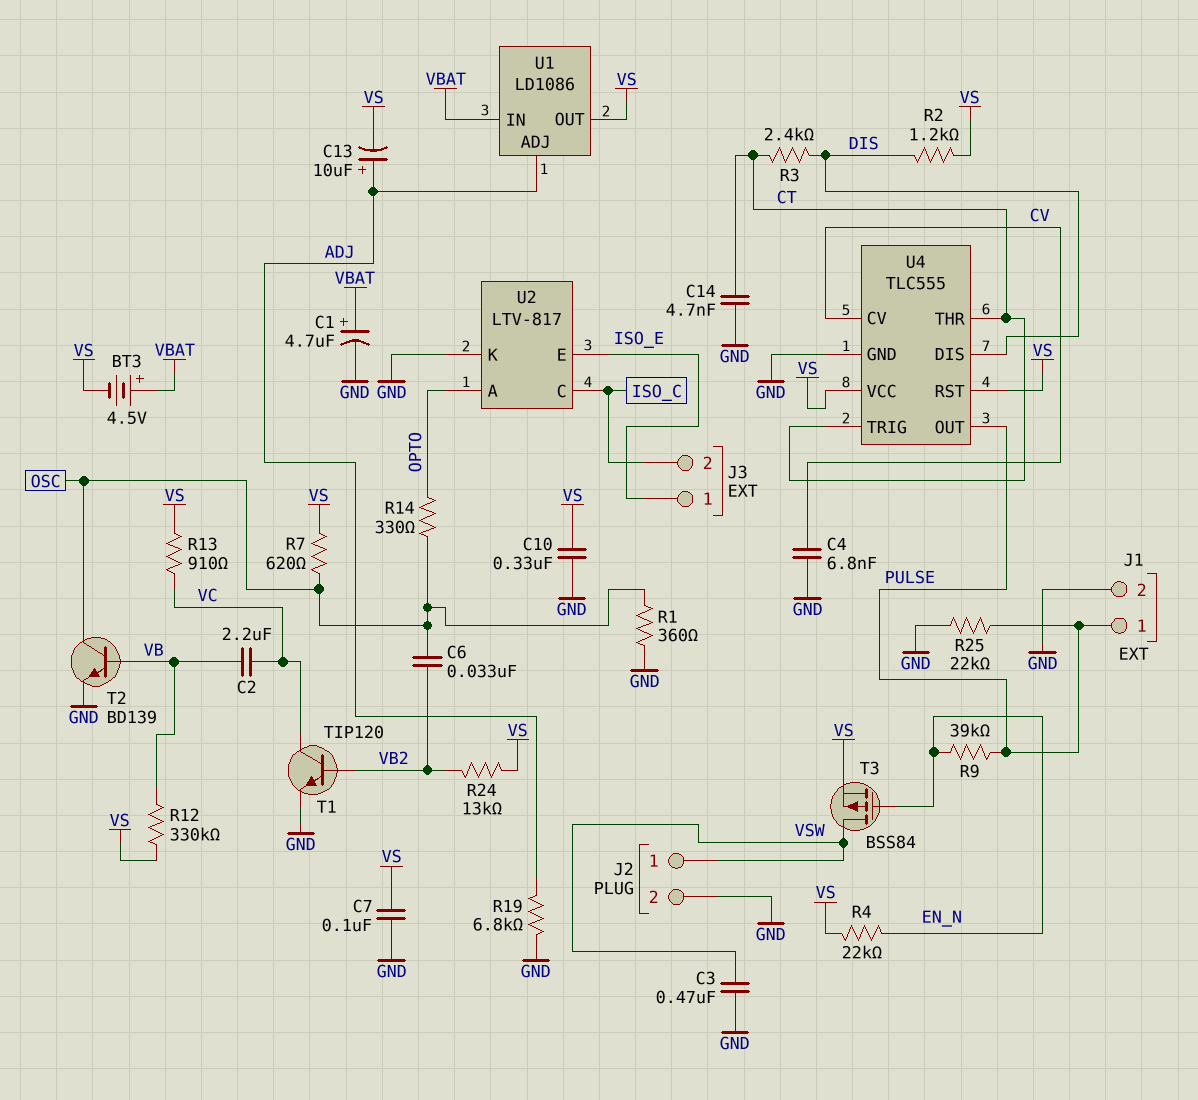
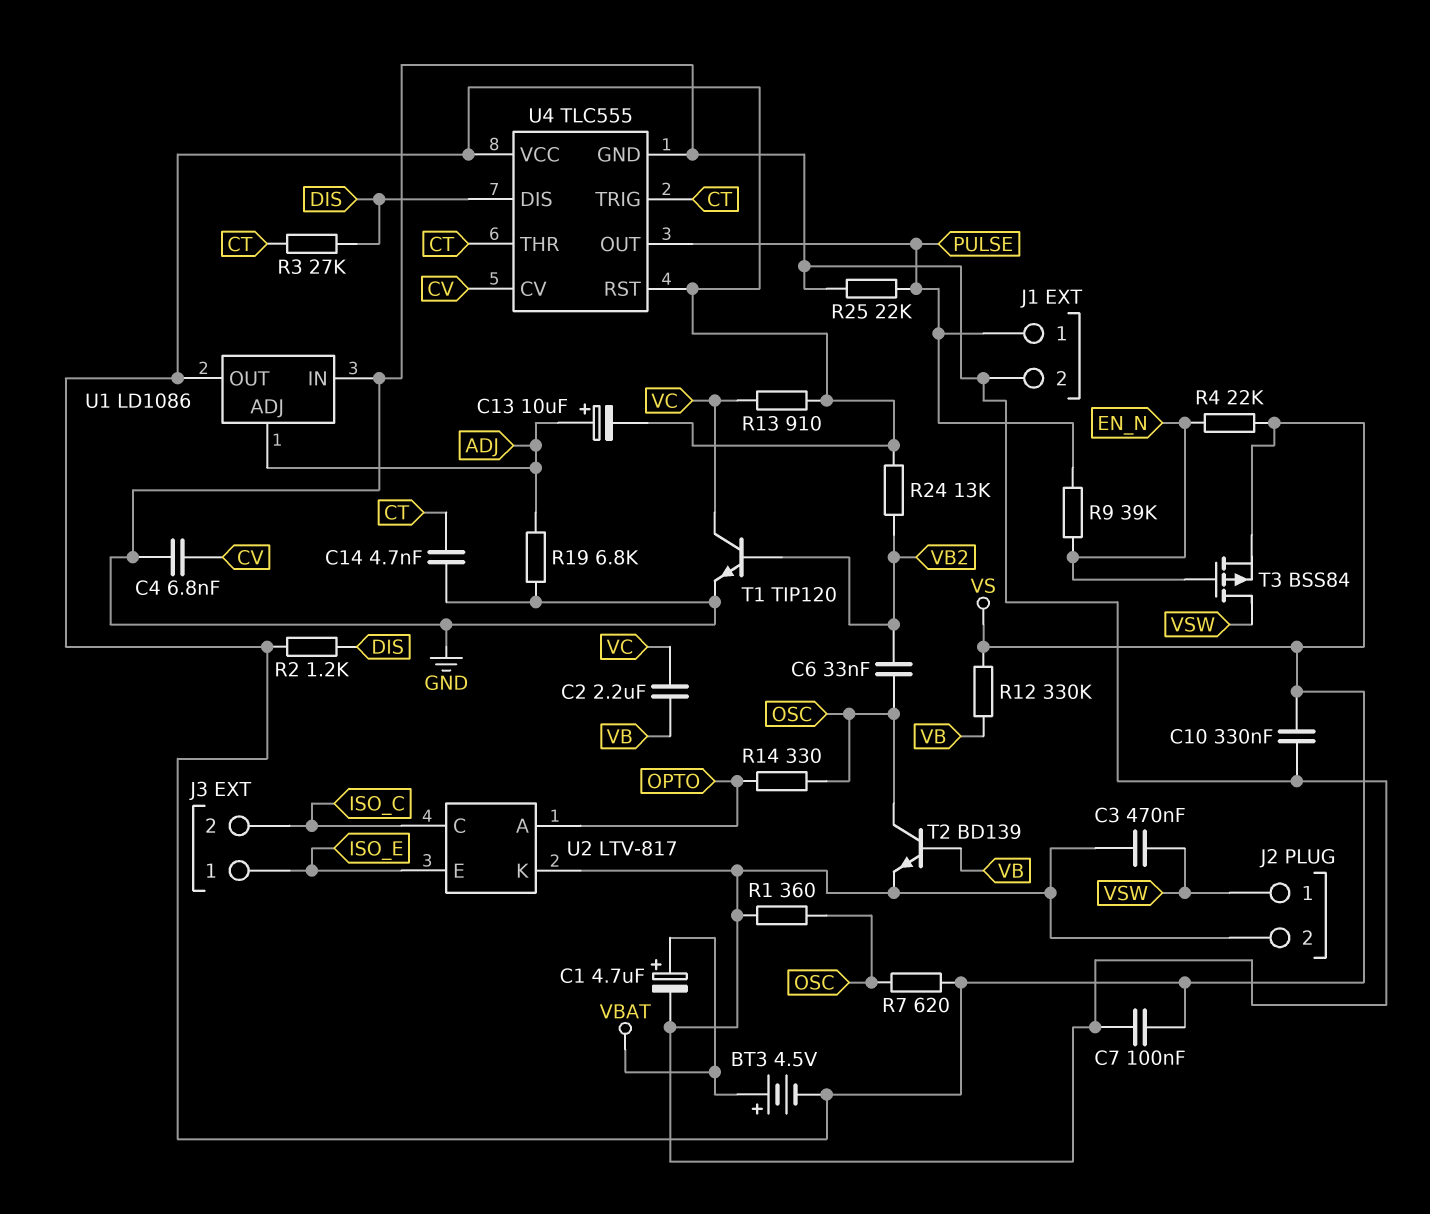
R3: 2.4k (CT, DIS) -> 27k (CT, DIS)
U1 pin IN: VBAT -> GND

